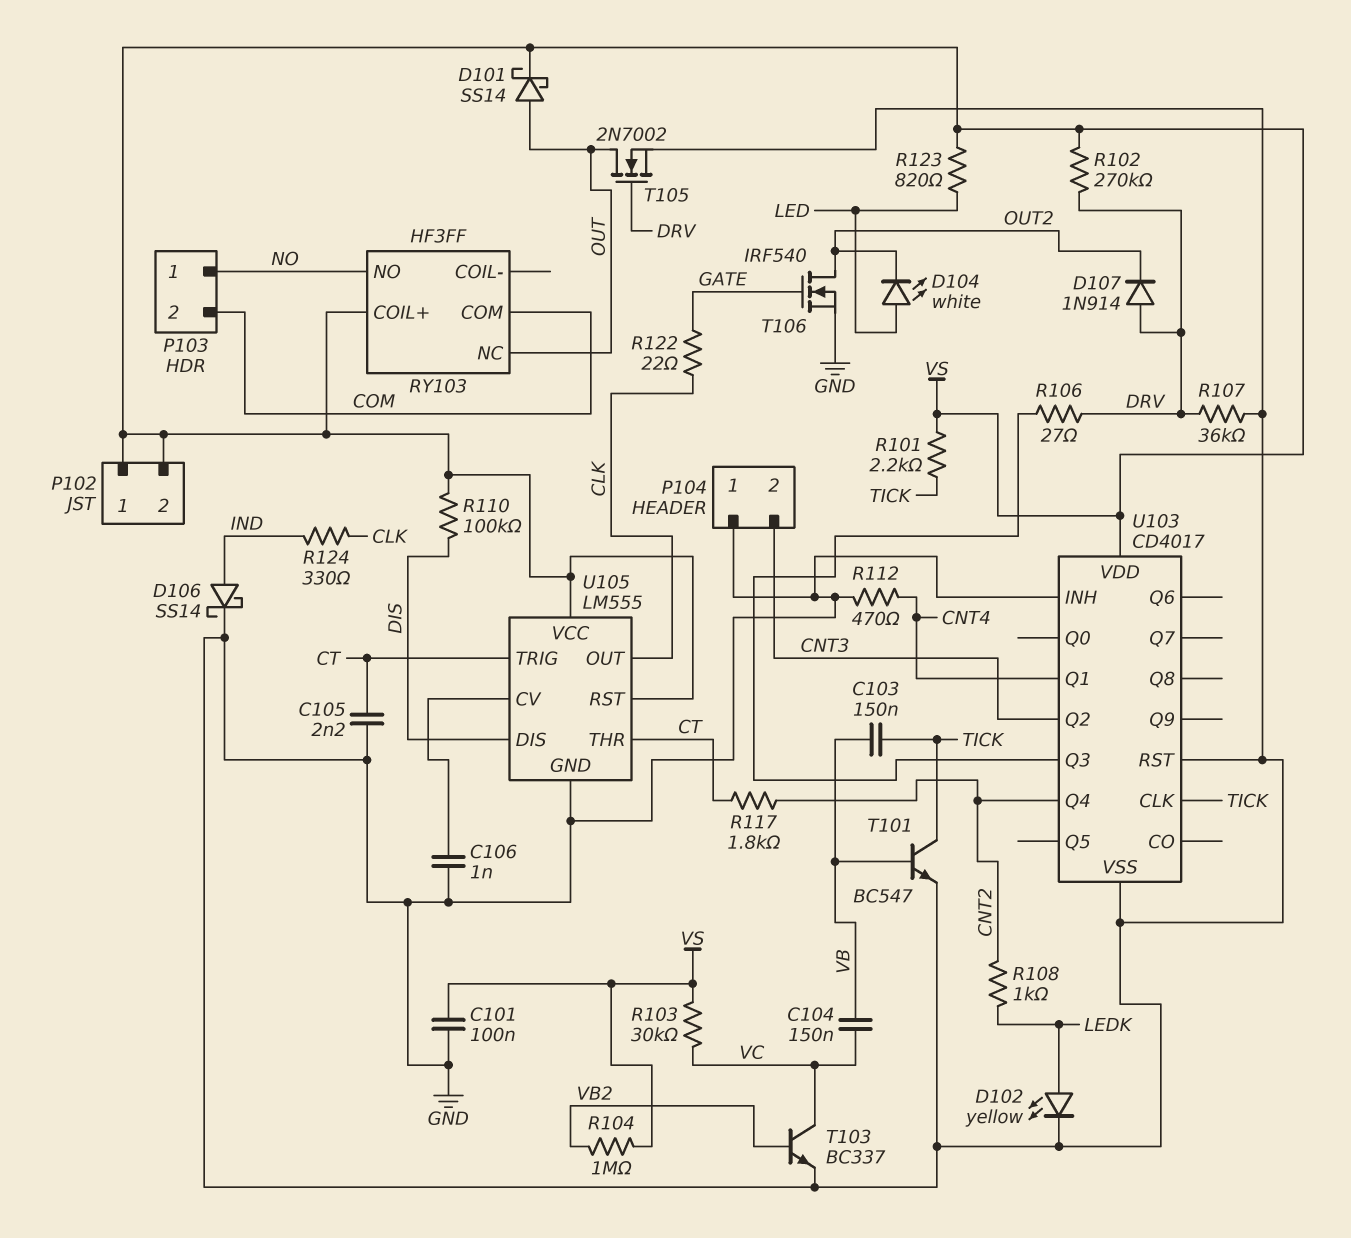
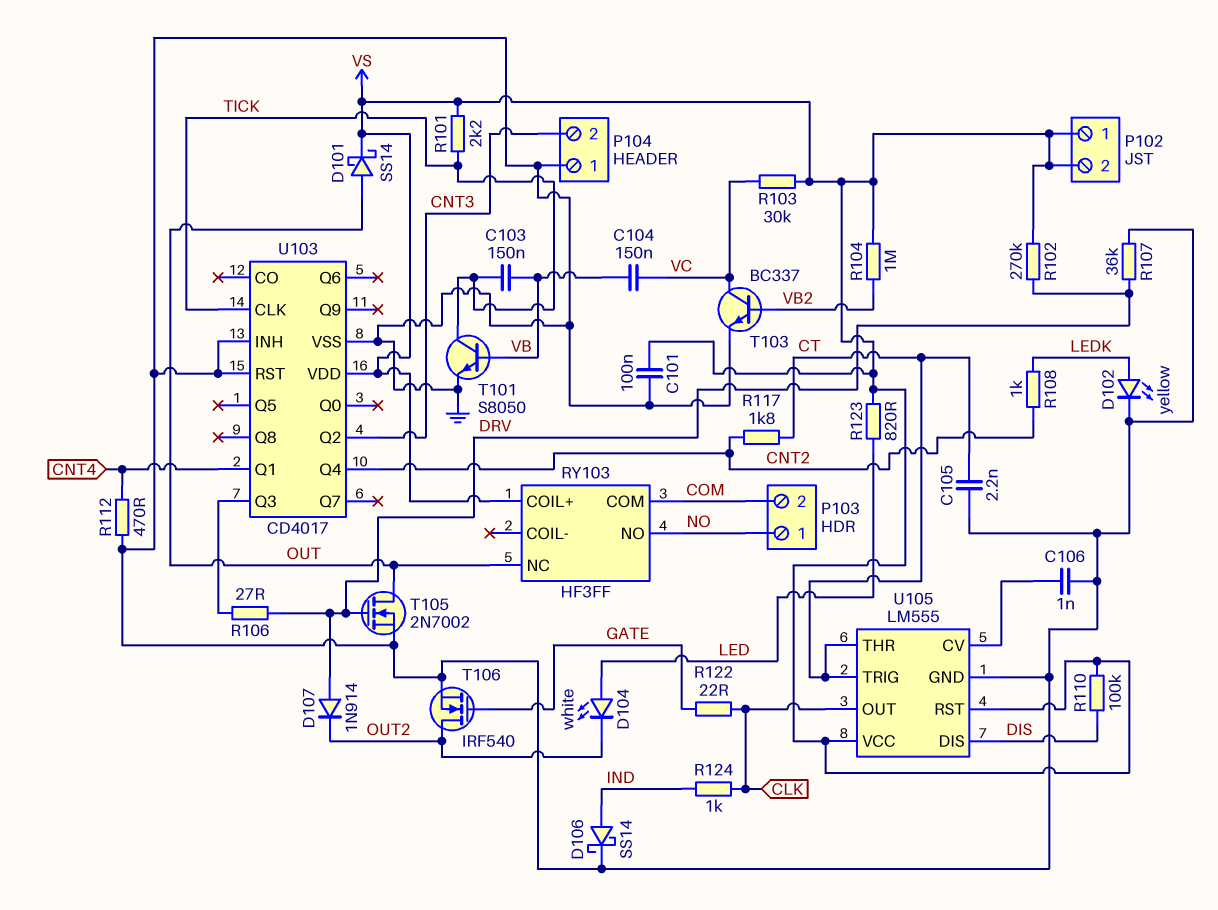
R124: 330 (CLK, IND) -> 1k (CLK, IND)
T101: NPN BC547 (B VB, C TICK, E GND) -> NPN S8050 (B VB, C TICK, E GND)

